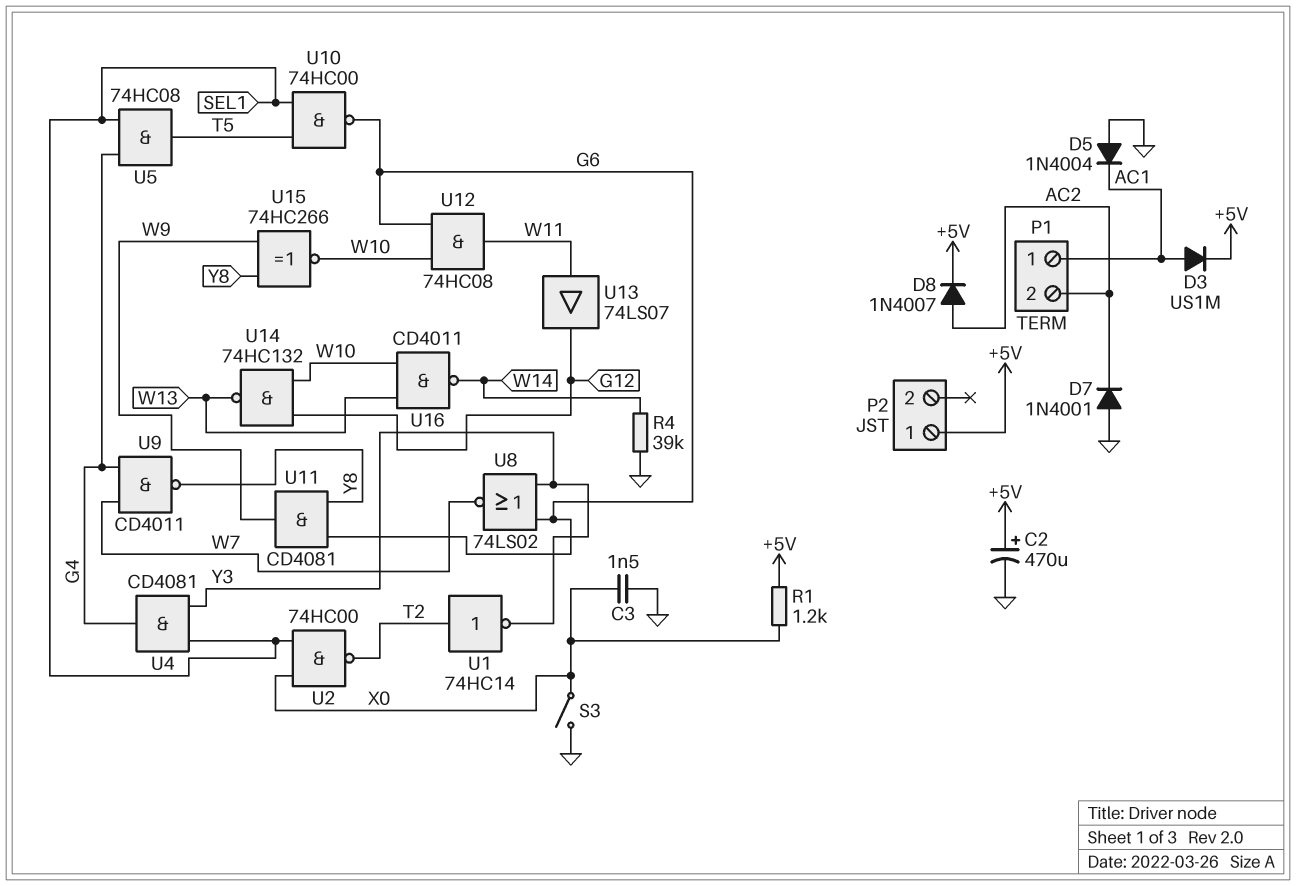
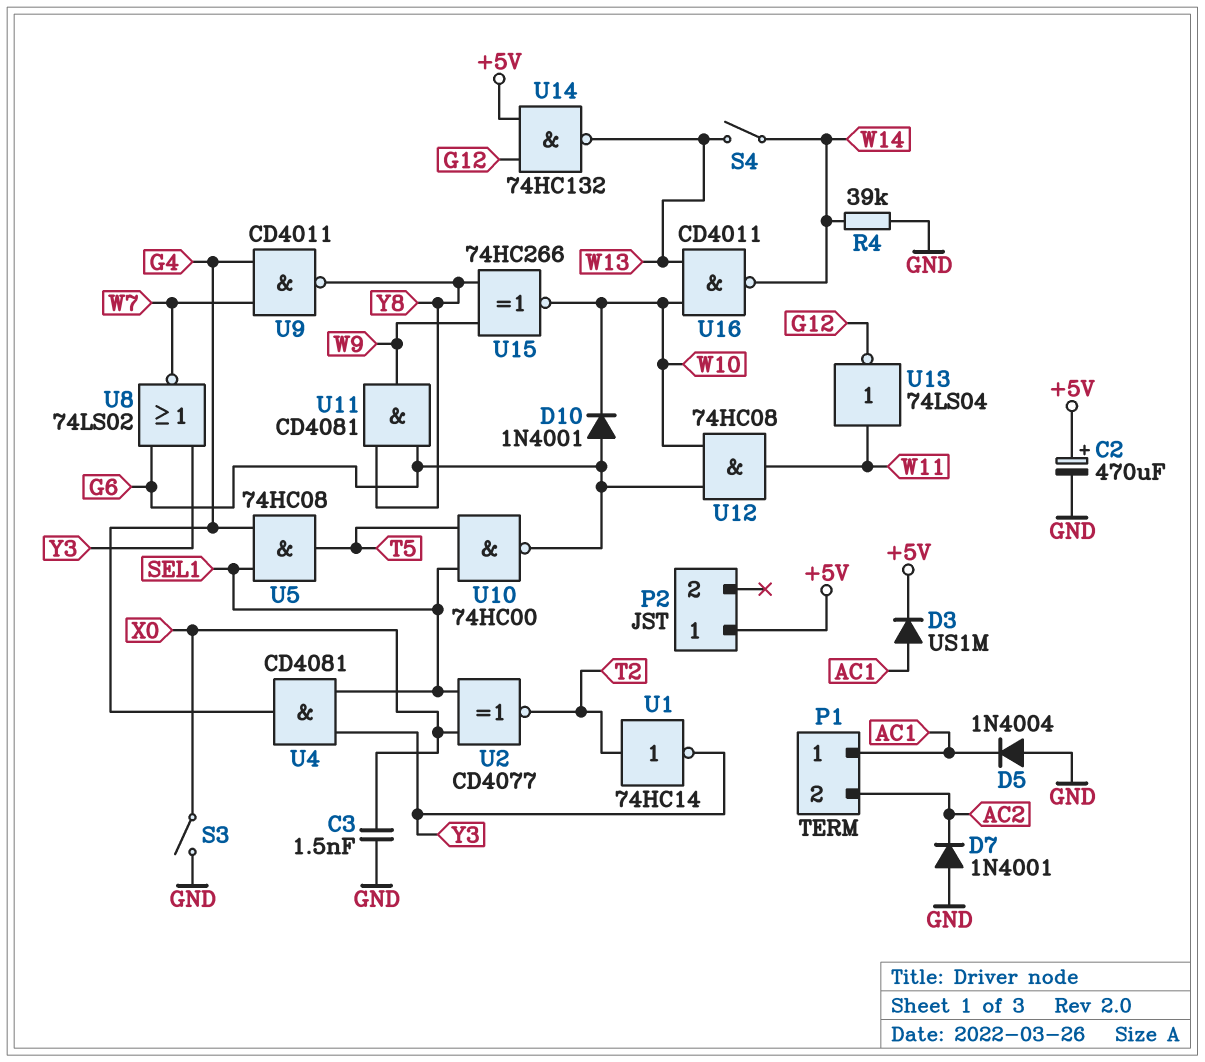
D8: diode 1N4007 (A AC2, K +5V) -> none
D10: none -> diode 1N4001 (A G6, K W10)
R1: 1.2k (+5V, X0) -> none
S4: none -> switch (W13, W14)
U2: NAND 74HC00 (in SEL1, in X0, out T2) -> XNOR CD4077 (in SEL1, in X0, out T2)
U13: buffer 74LS07 (in W11, out G12) -> NOT 74LS04 (in W11, out G12)
U14: NAND 74HC132 (in G12, in W10, out W13) -> NAND 74HC132 (in +5V, in G12, out W13)

